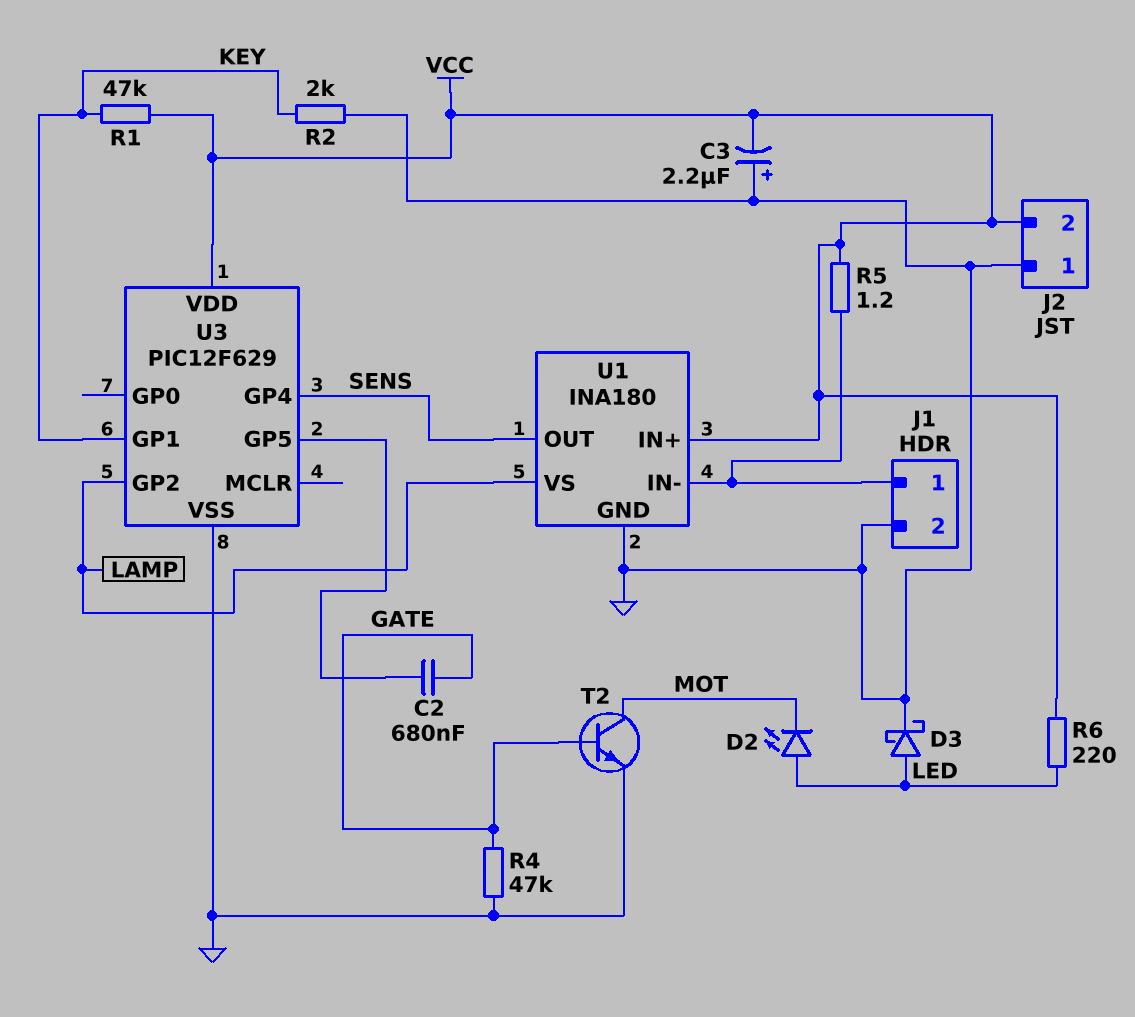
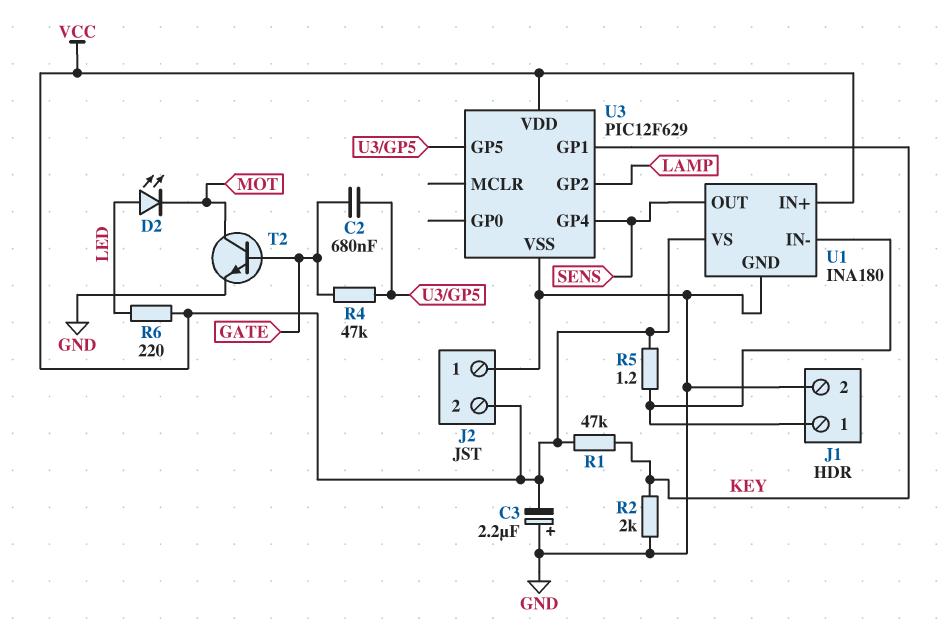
D3: schottky (A LED, K GND) -> none
R4: 47k (GATE, GND) -> 47k (GATE, U3/GP5)
U1 pin VS: LAMP -> VCC

